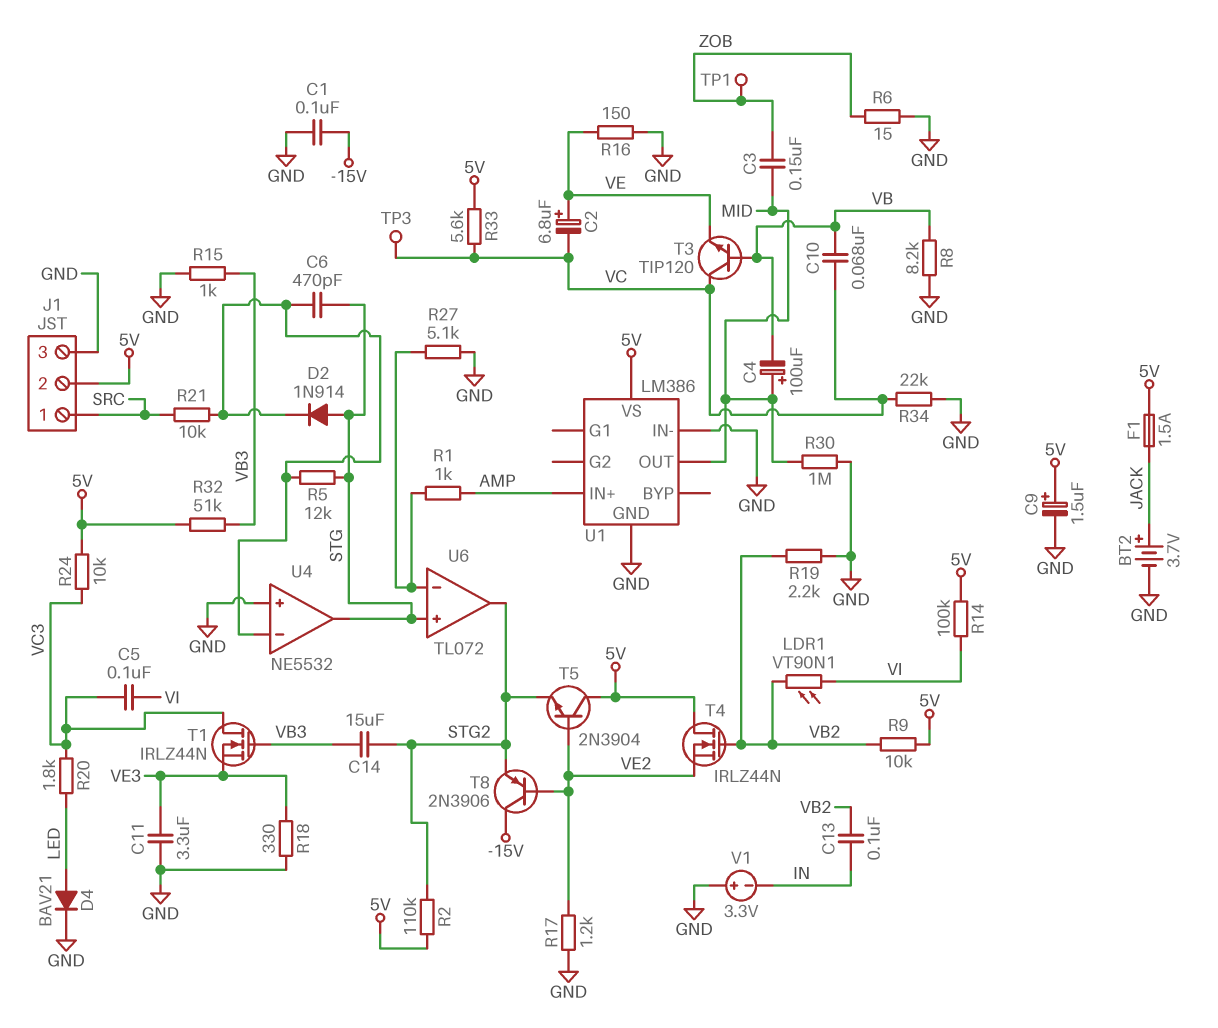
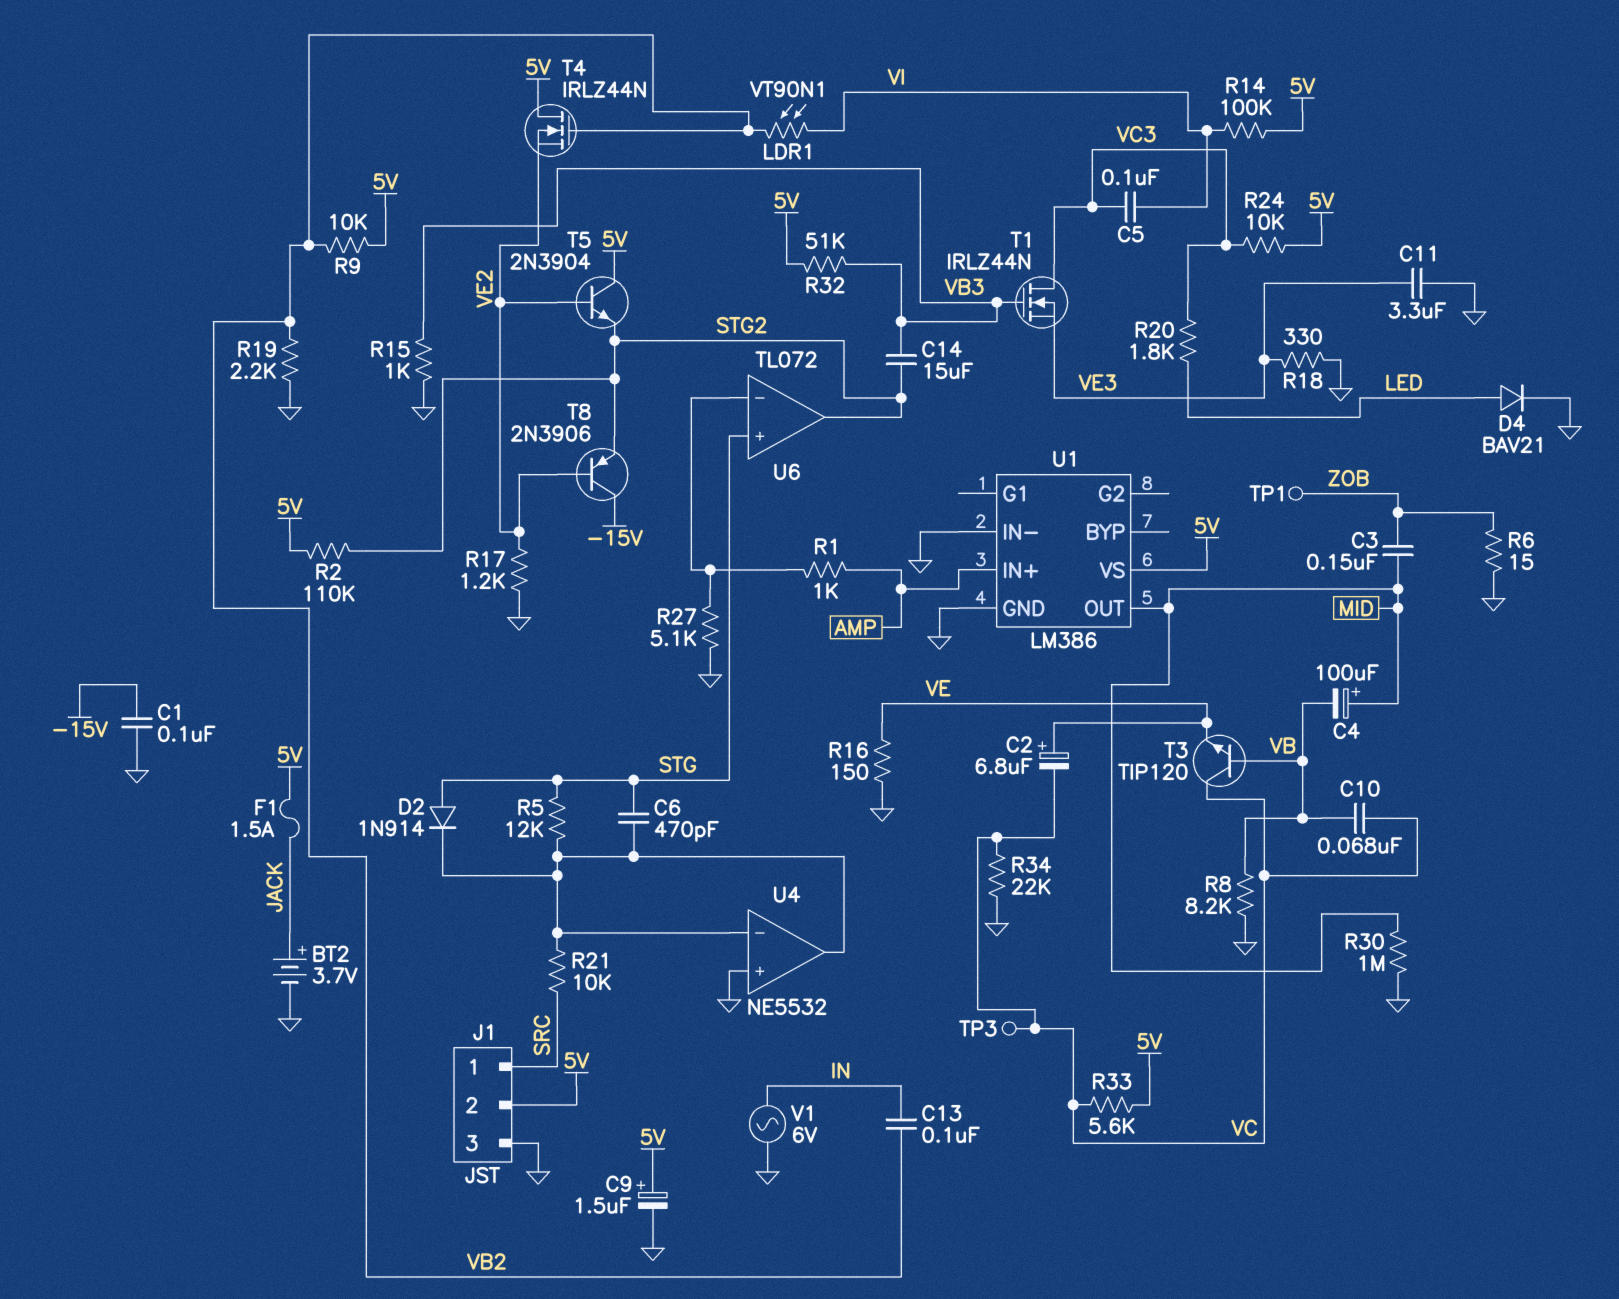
U4 pin out: STG -> U4/in-
V1: 3.3V (plus GND, minus IN) -> AC 6V (GND, IN)

